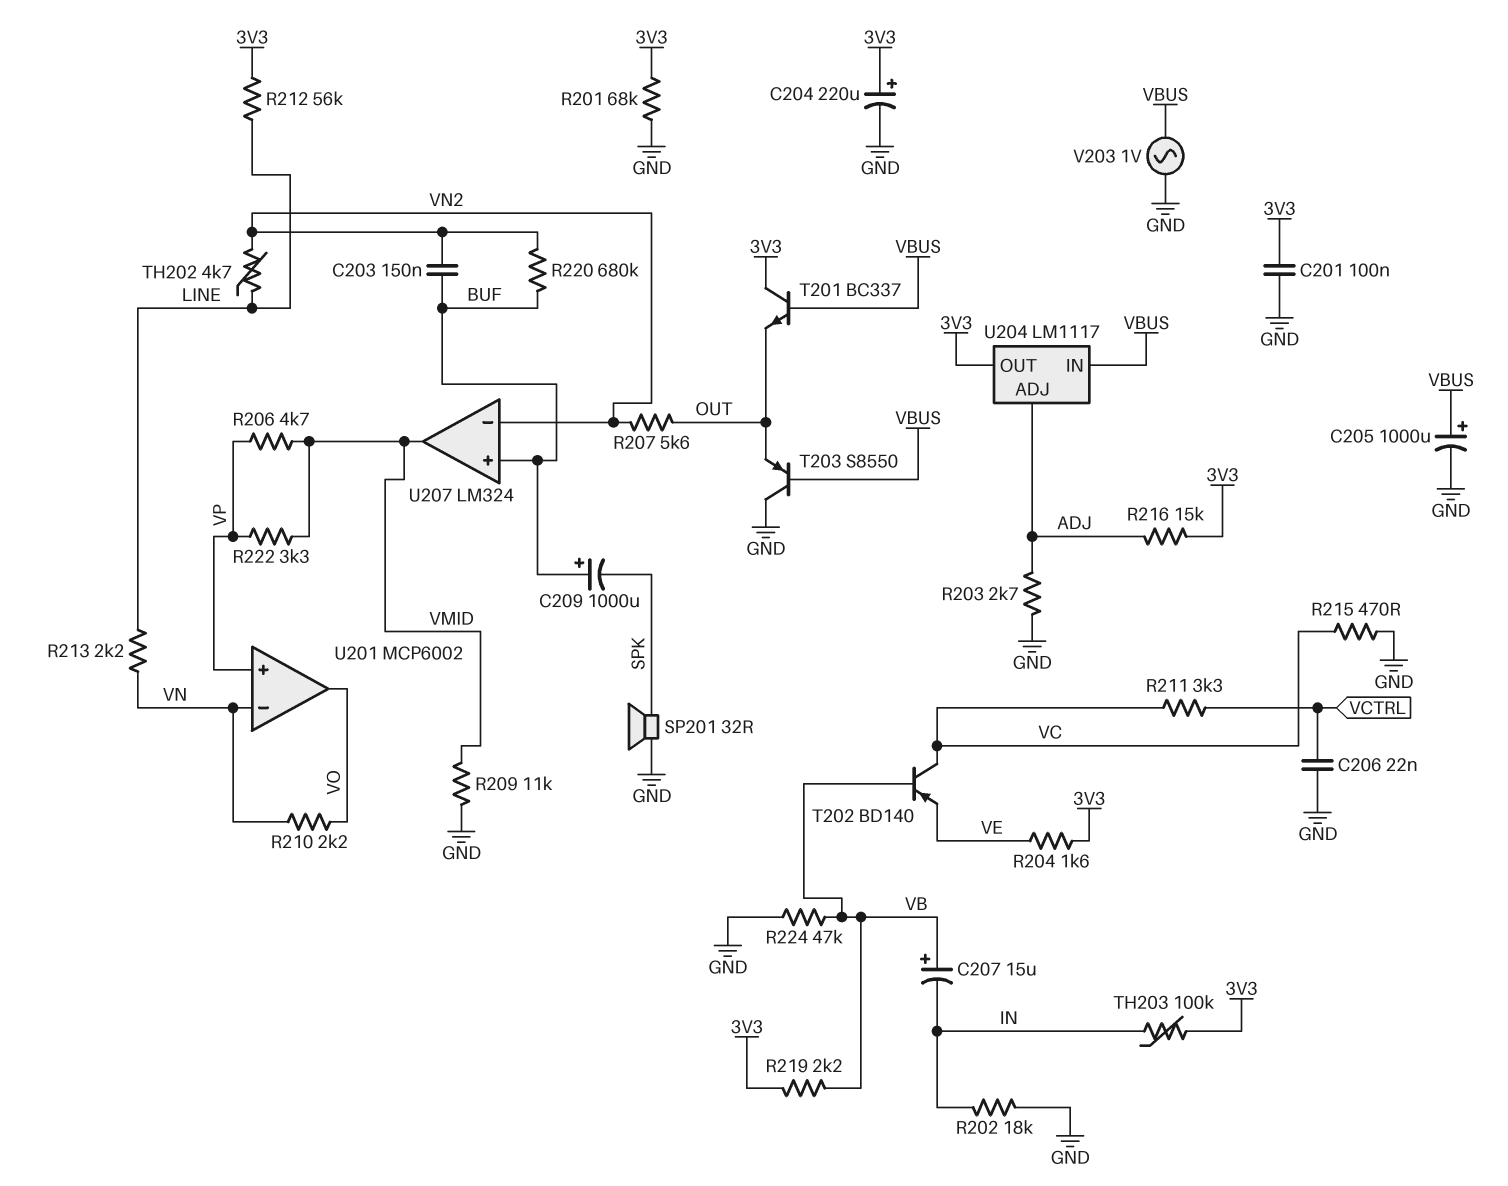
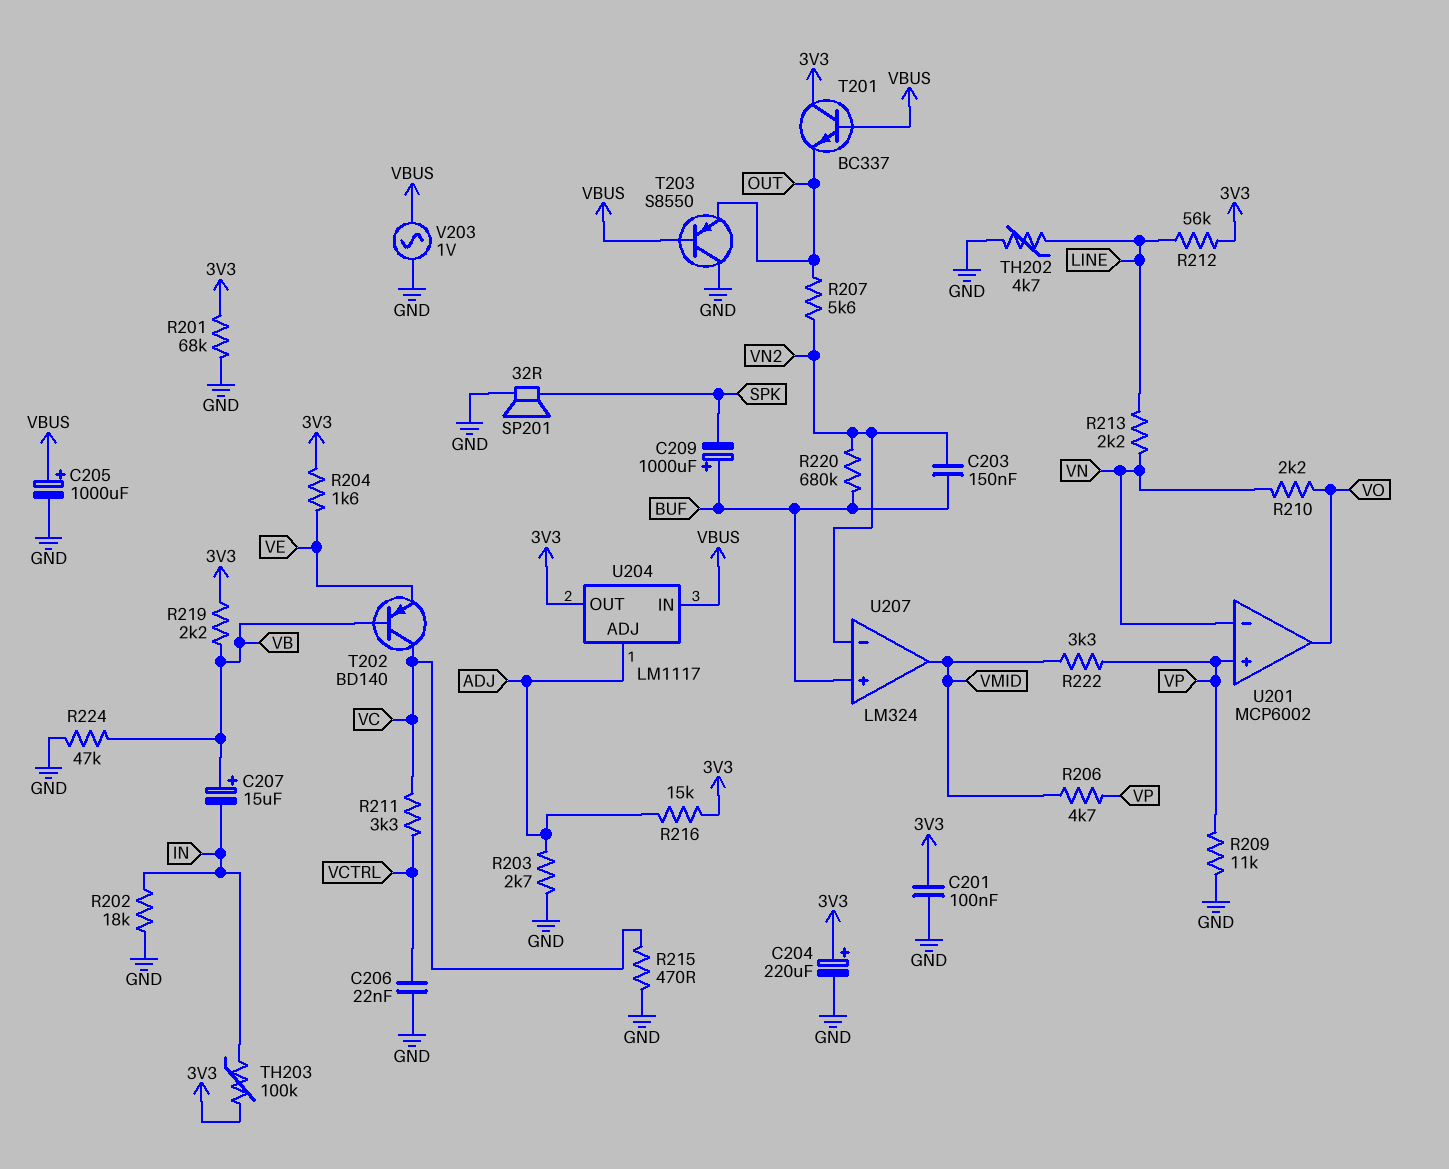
R209: 11k (GND, VMID) -> 11k (GND, VP)
TH202: 4.7k (LINE, VN2) -> 4.7k (GND, LINE)

